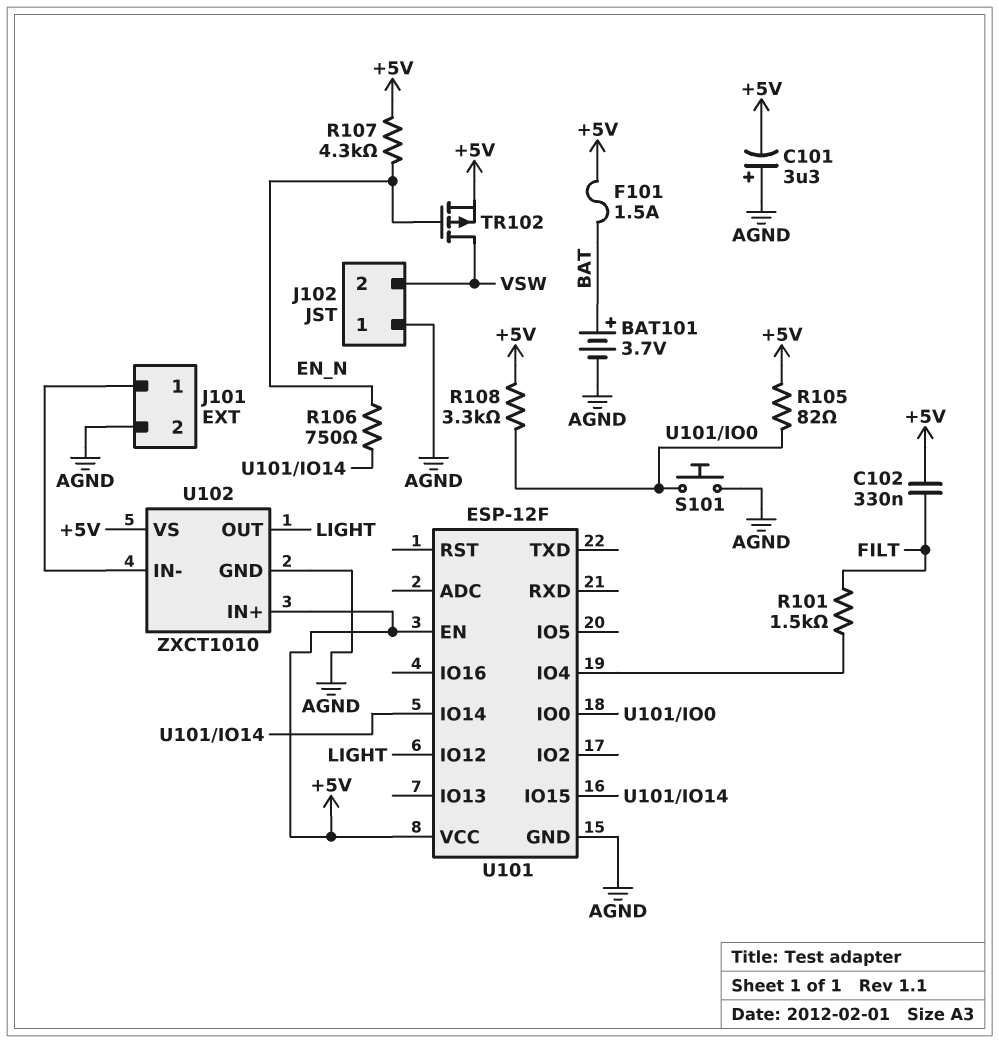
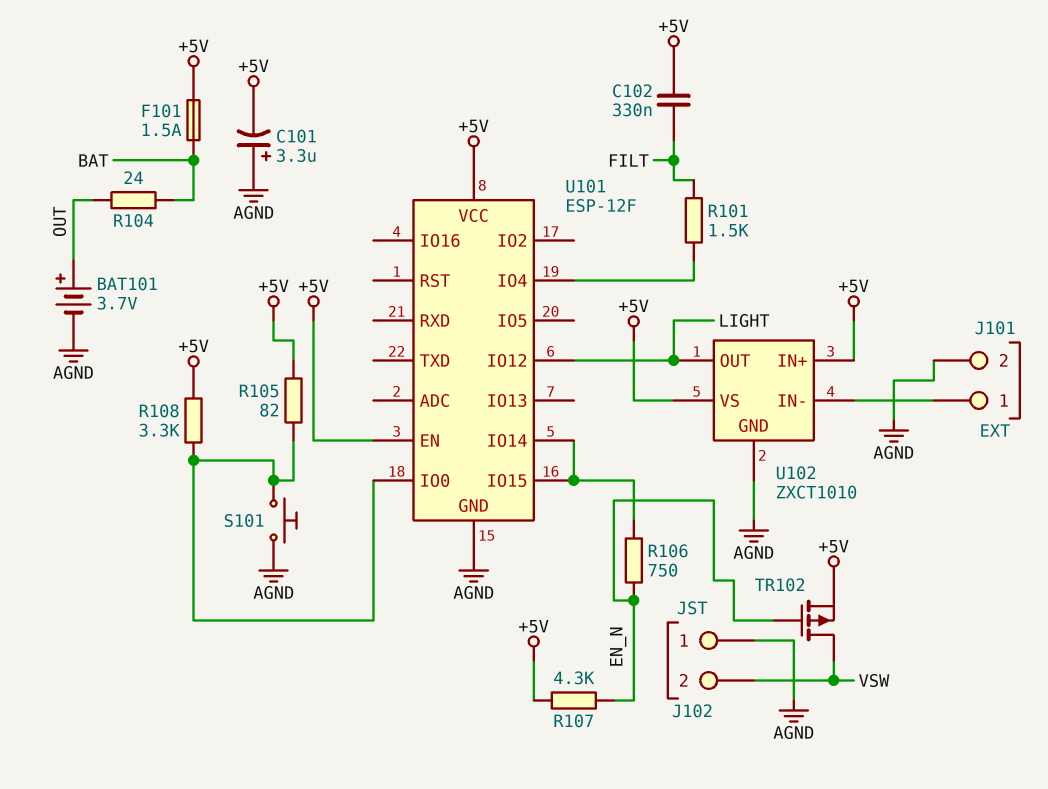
BAT101: 3.7V (plus BAT, minus AGND) -> 3.7V (plus OUT, minus AGND)
R104: none -> 24 (BAT, OUT)

